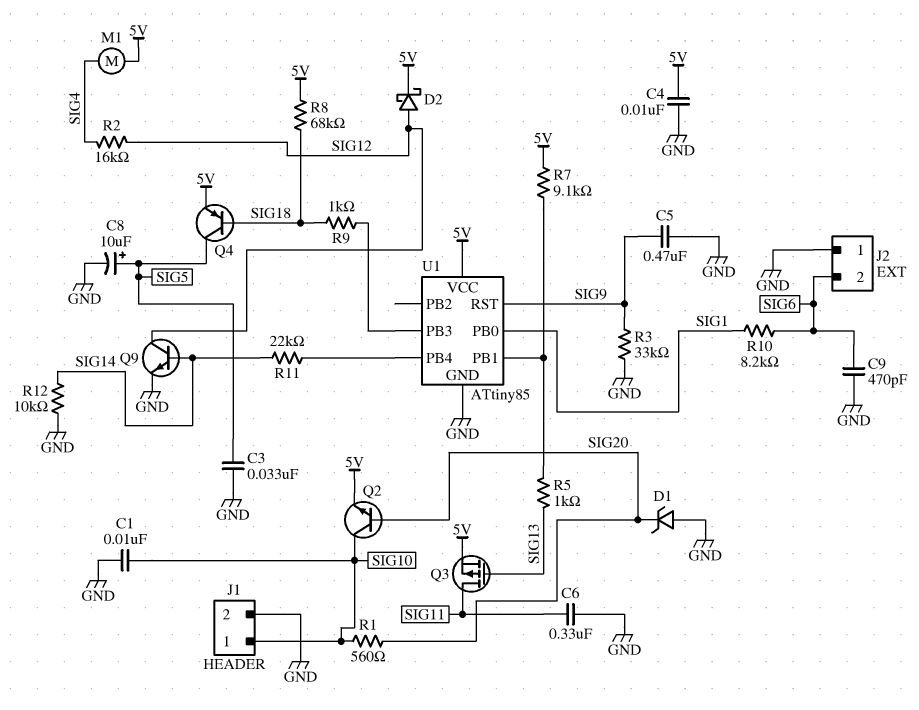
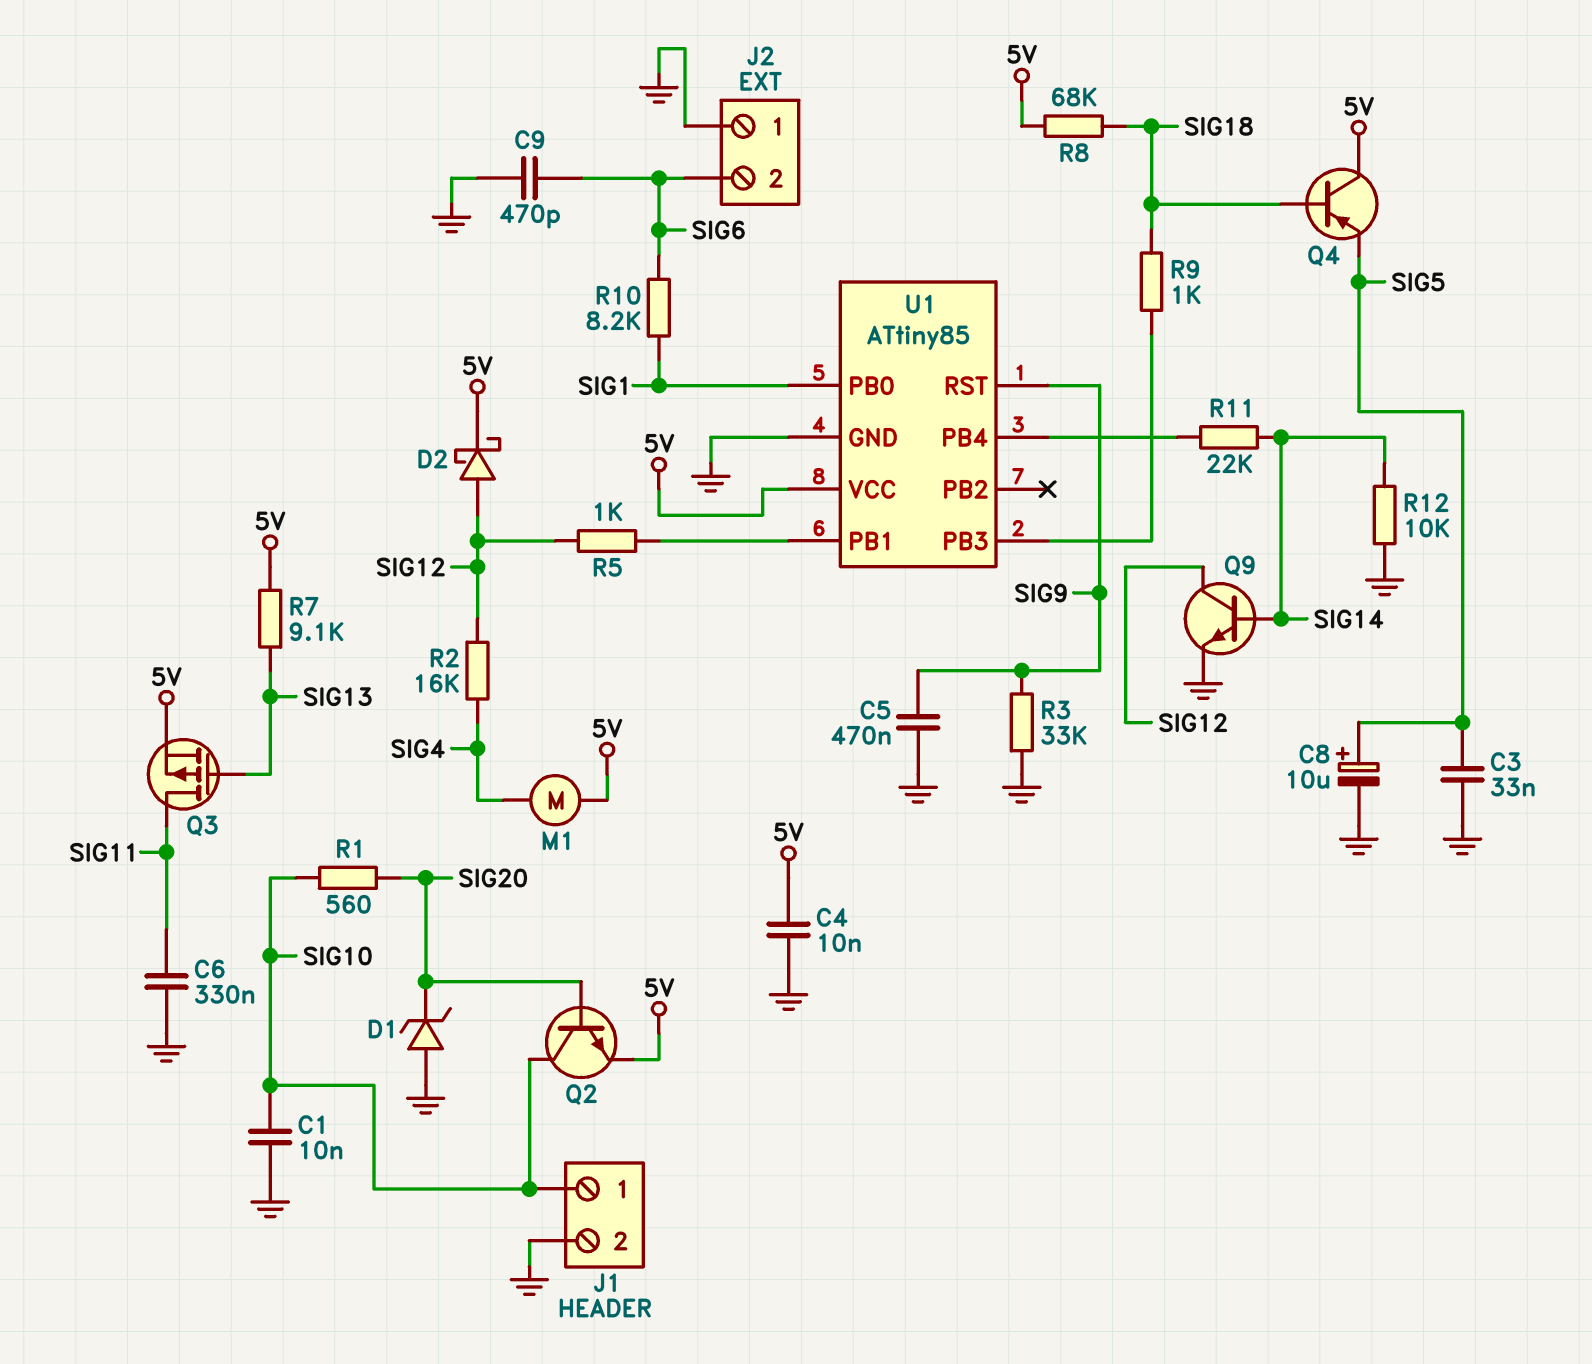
Q4: PNP (B SIG18, C SIG5, E 5V) -> PNP (B SIG18, C 5V, E SIG5)
R5: 1k (SIG13, U1/PB1) -> 1k (SIG12, U1/PB1)
R7: 9.1k (5V, U1/PB1) -> 9.1k (5V, SIG13)

